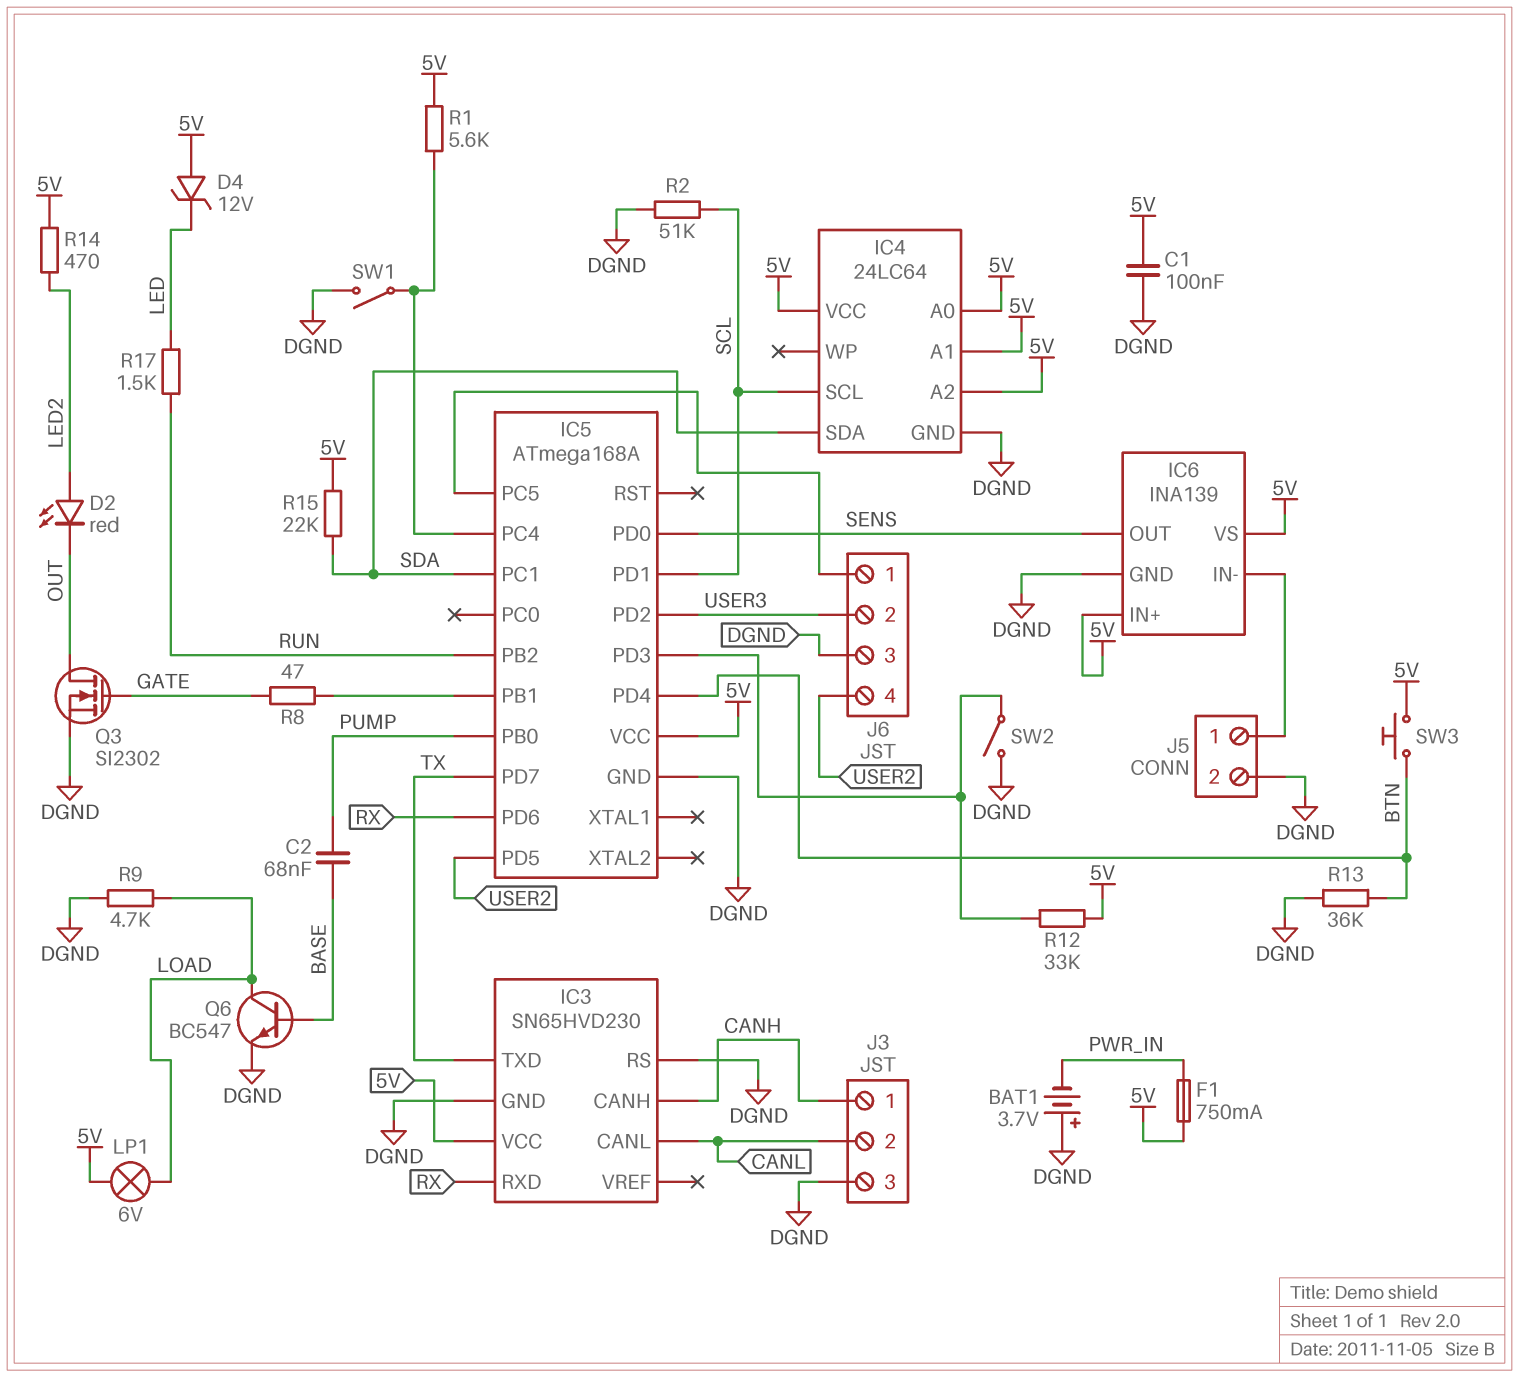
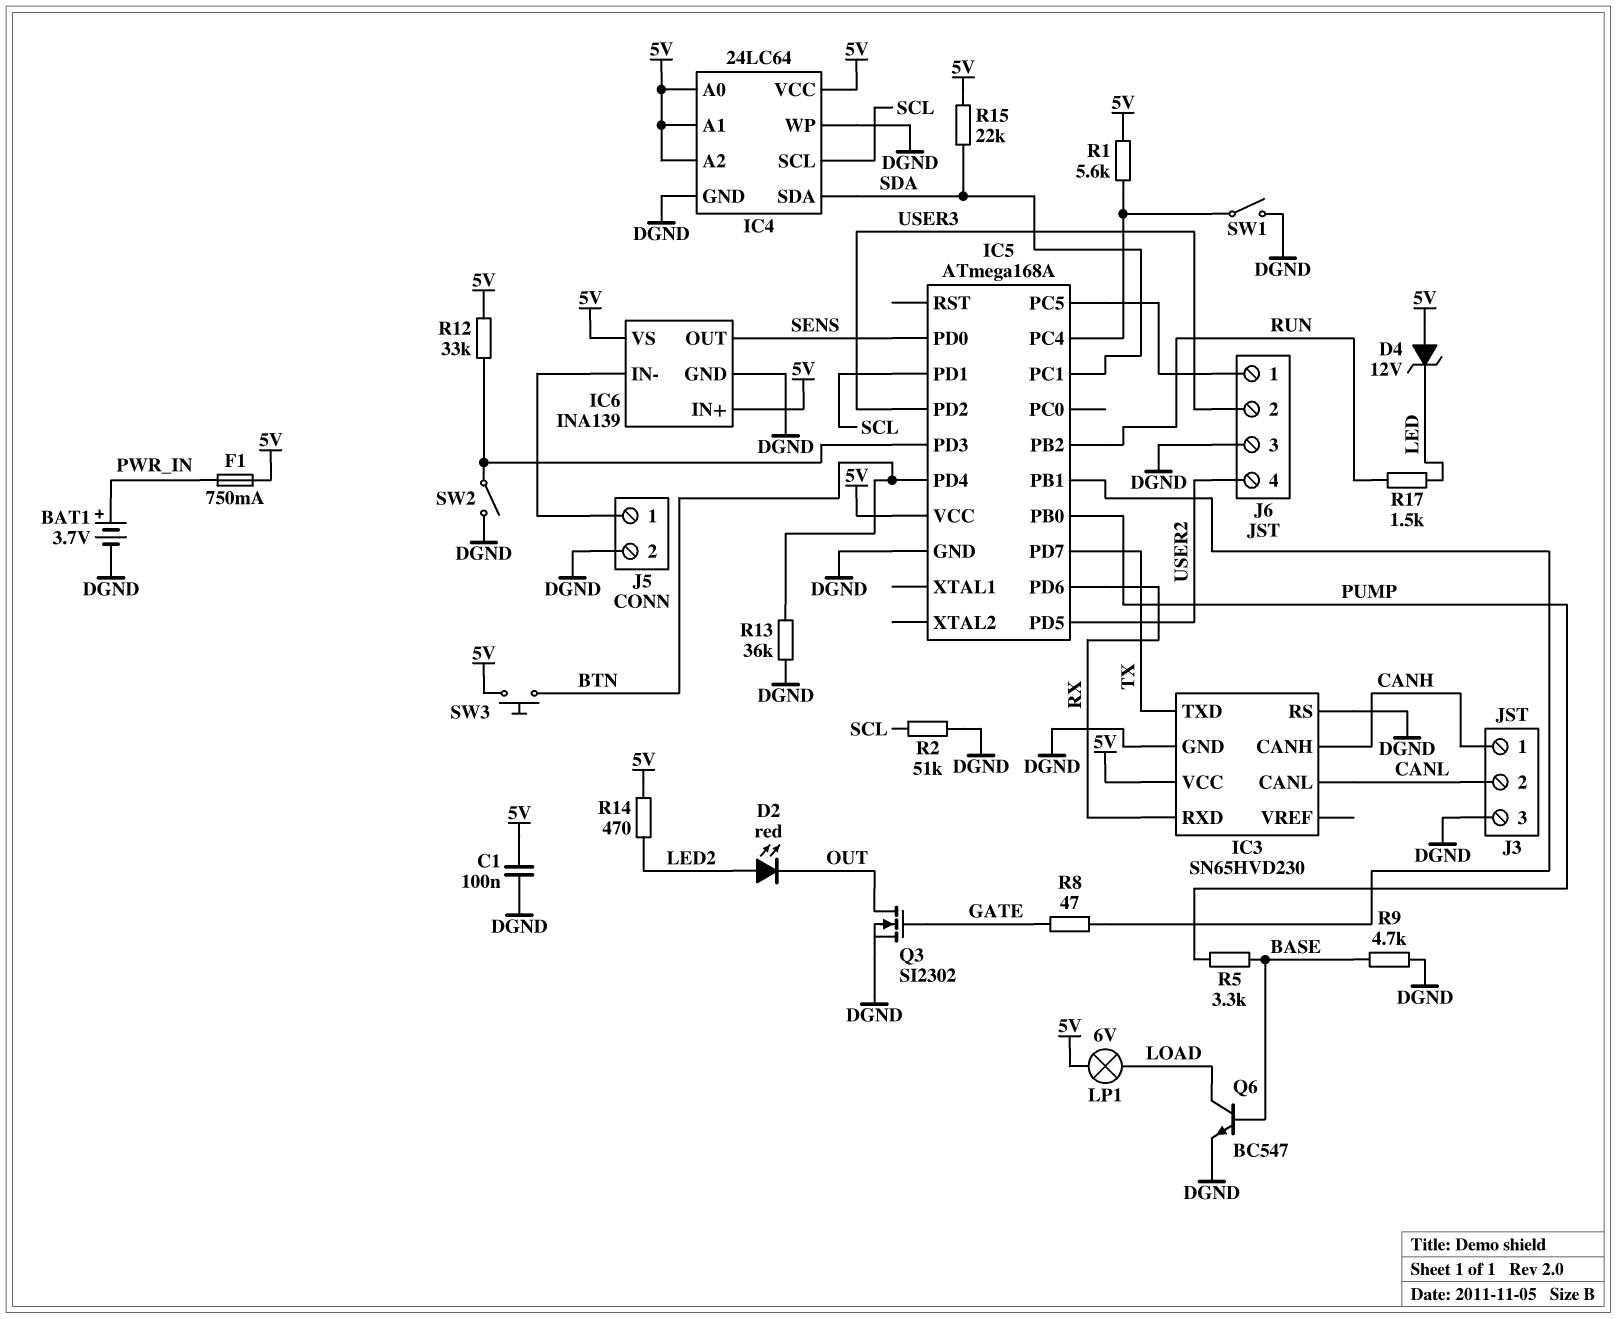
BAT1: 3.7V (plus DGND, minus PWR_IN) -> 3.7V (plus PWR_IN, minus DGND)
C2: 68nF (BASE, PUMP) -> none
IC4 pin WP: none -> DGND
R5: none -> 3.3k (BASE, PUMP)
R9: 4.7k (DGND, LOAD) -> 4.7k (BASE, DGND)

